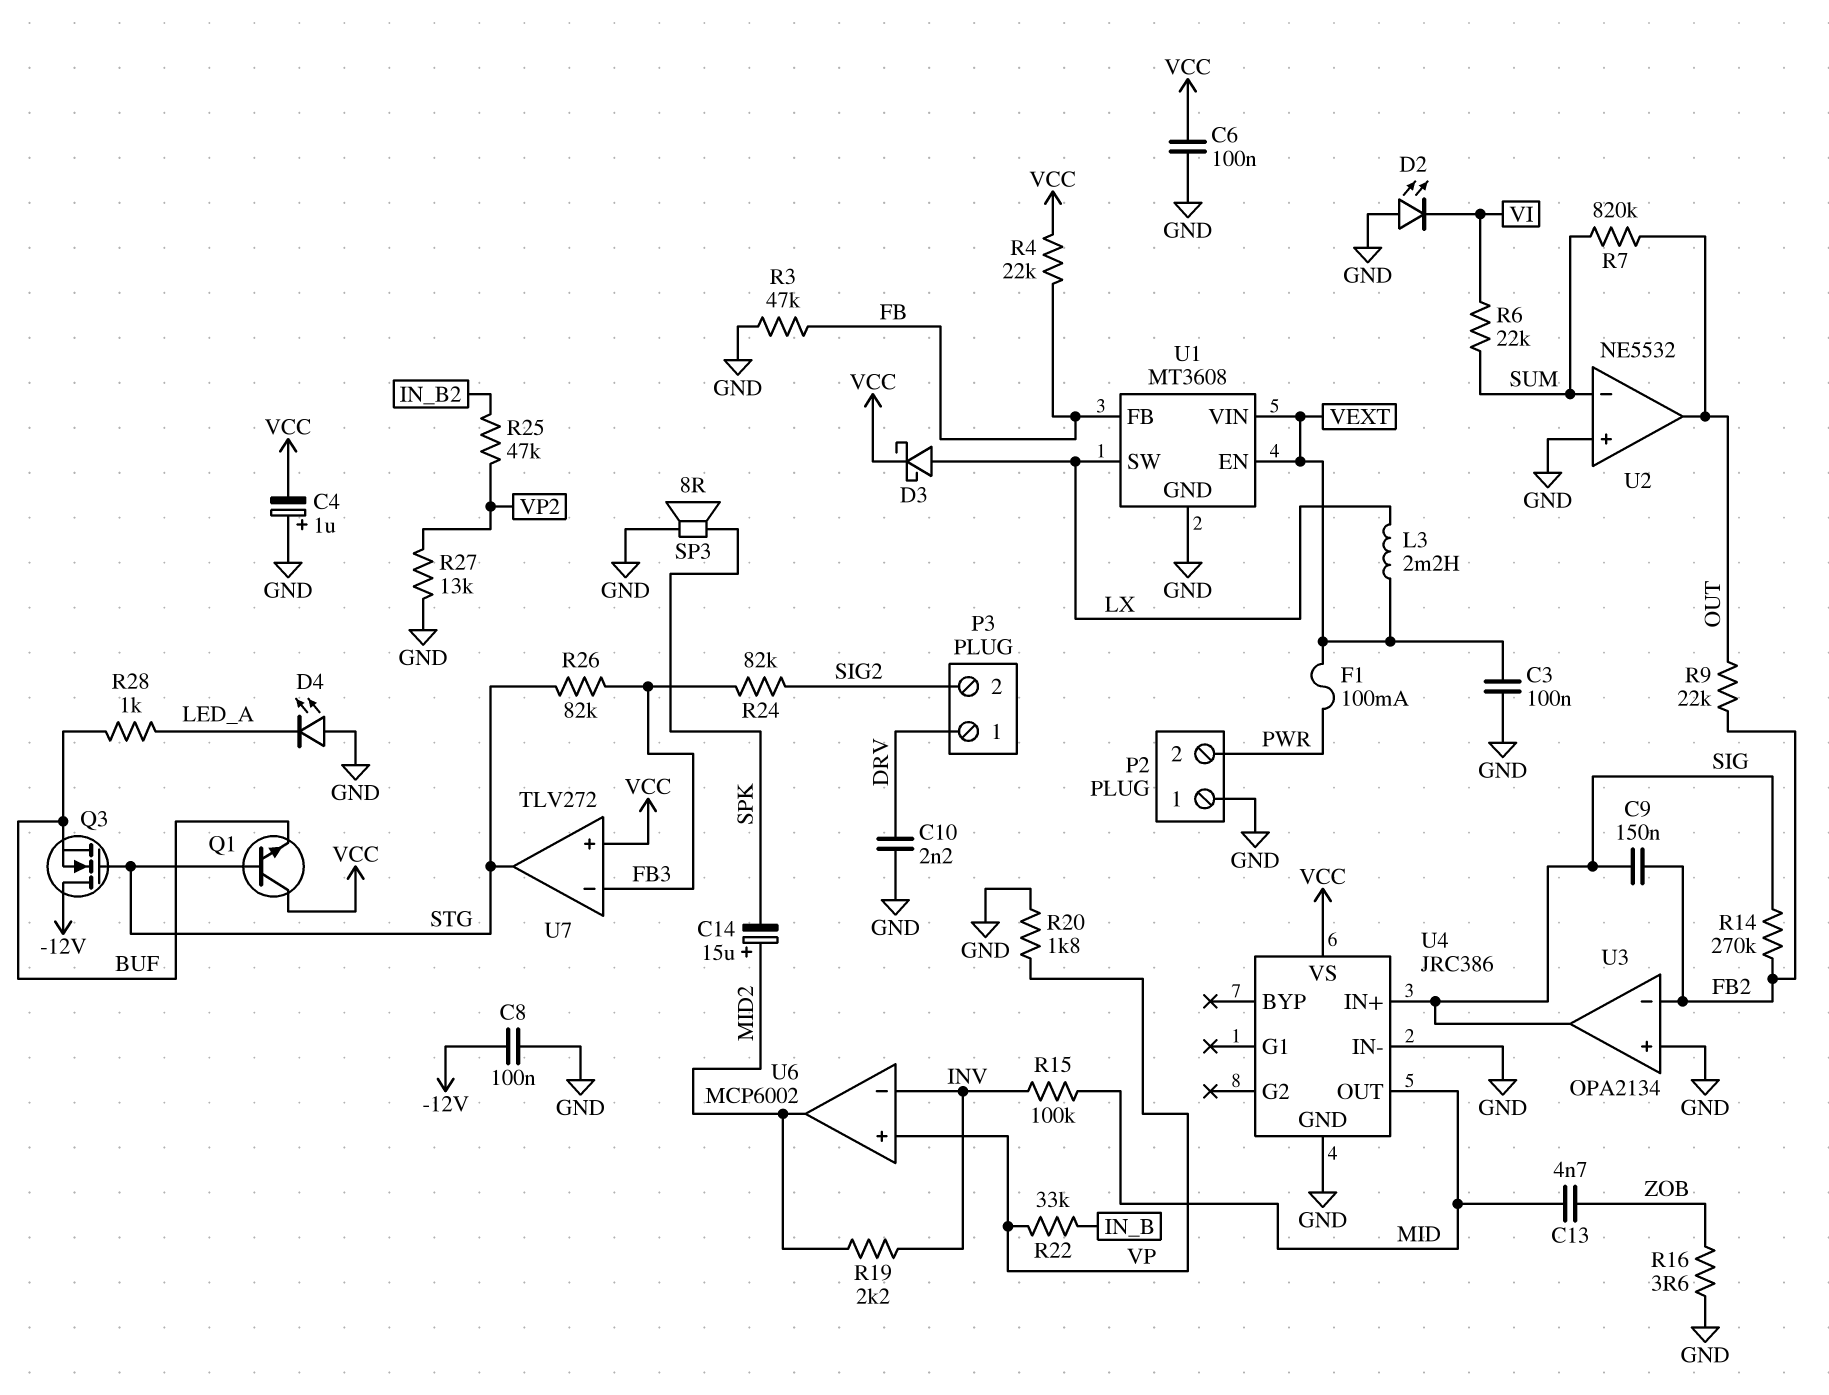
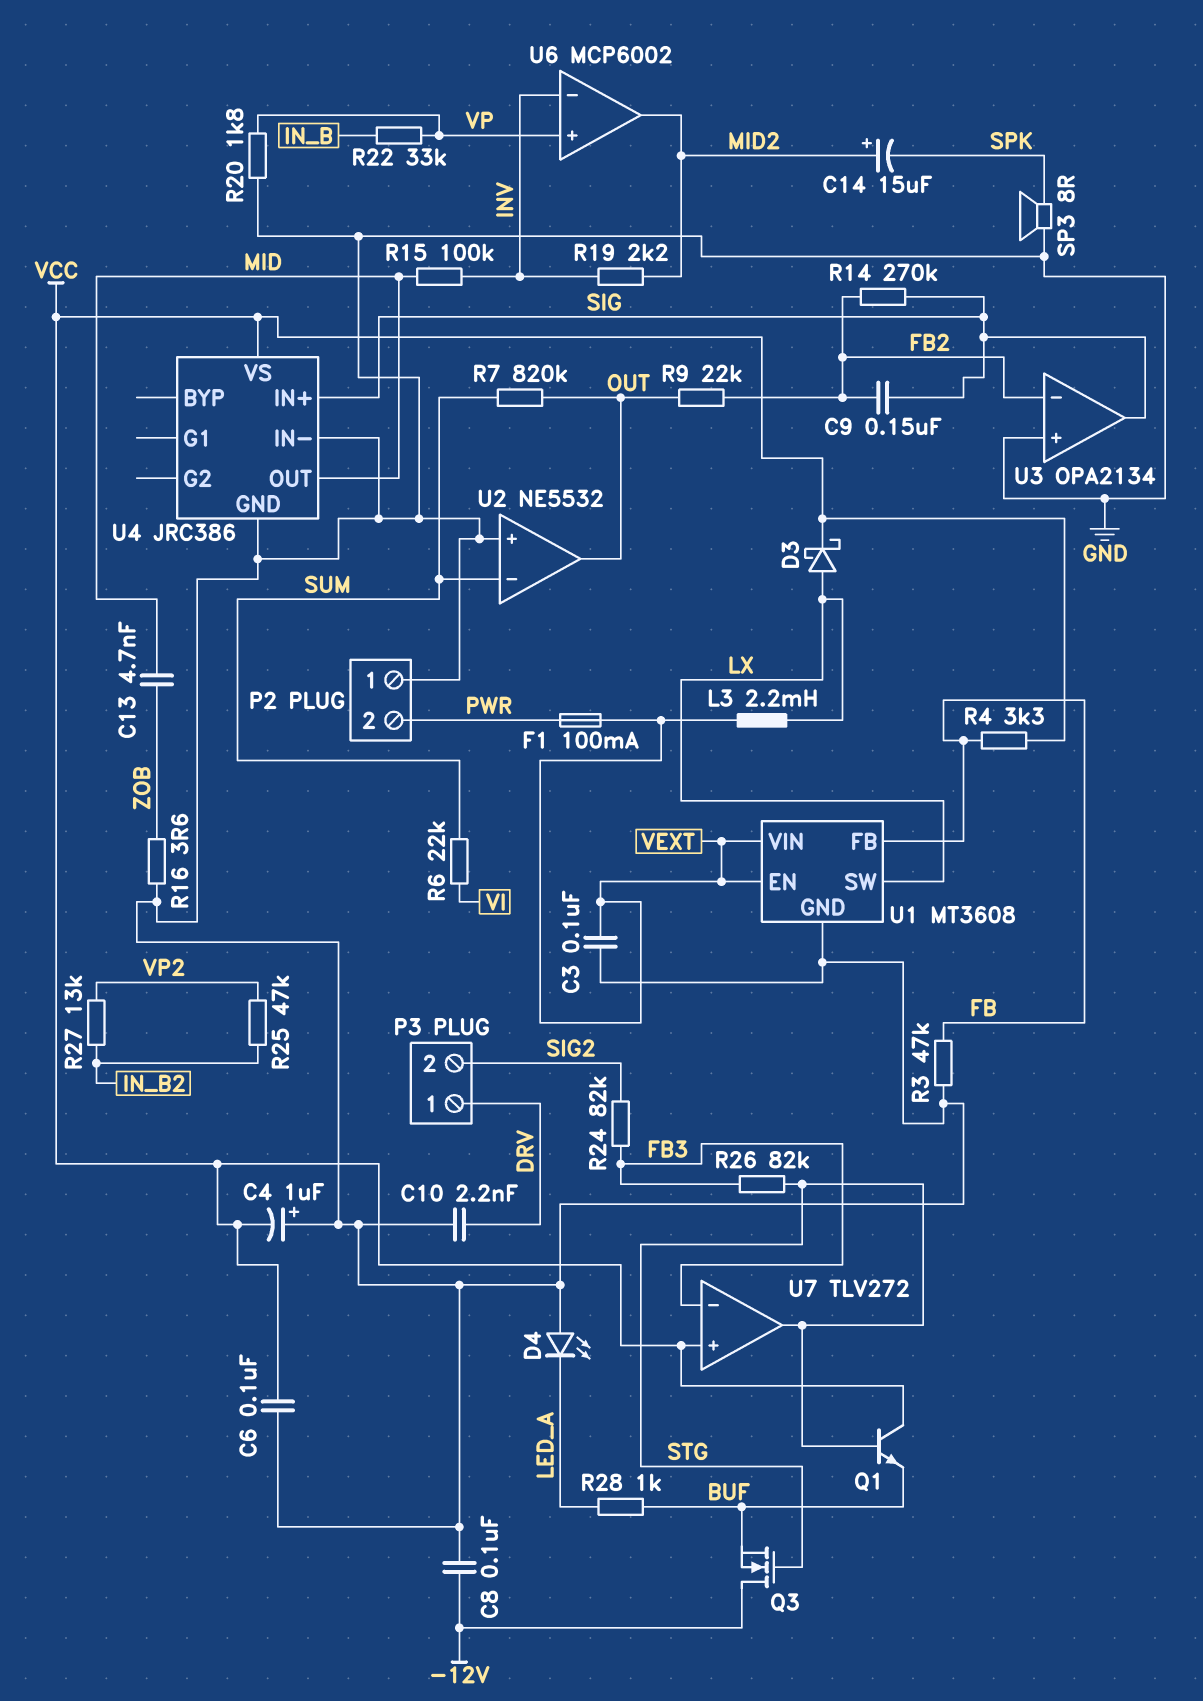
D2: LED (A GND, K VI) -> none
R4: 22k (FB, VCC) -> 3.3k (FB, VCC)
R27: 13k (GND, VP2) -> 13k (IN_B2, VP2)

